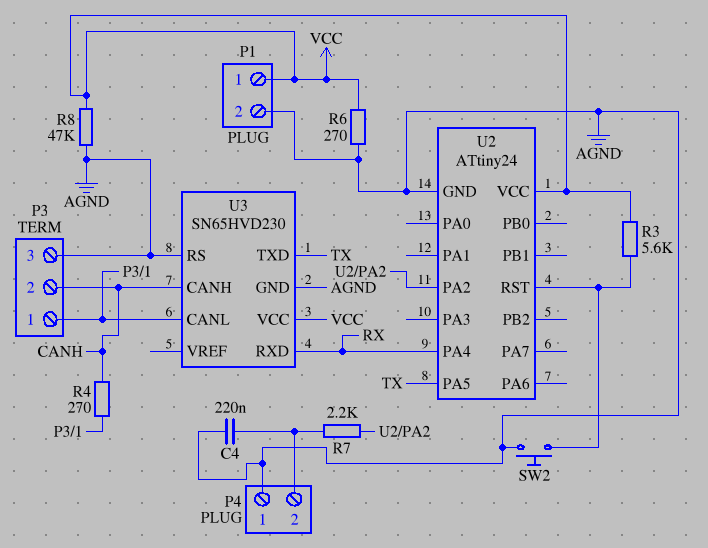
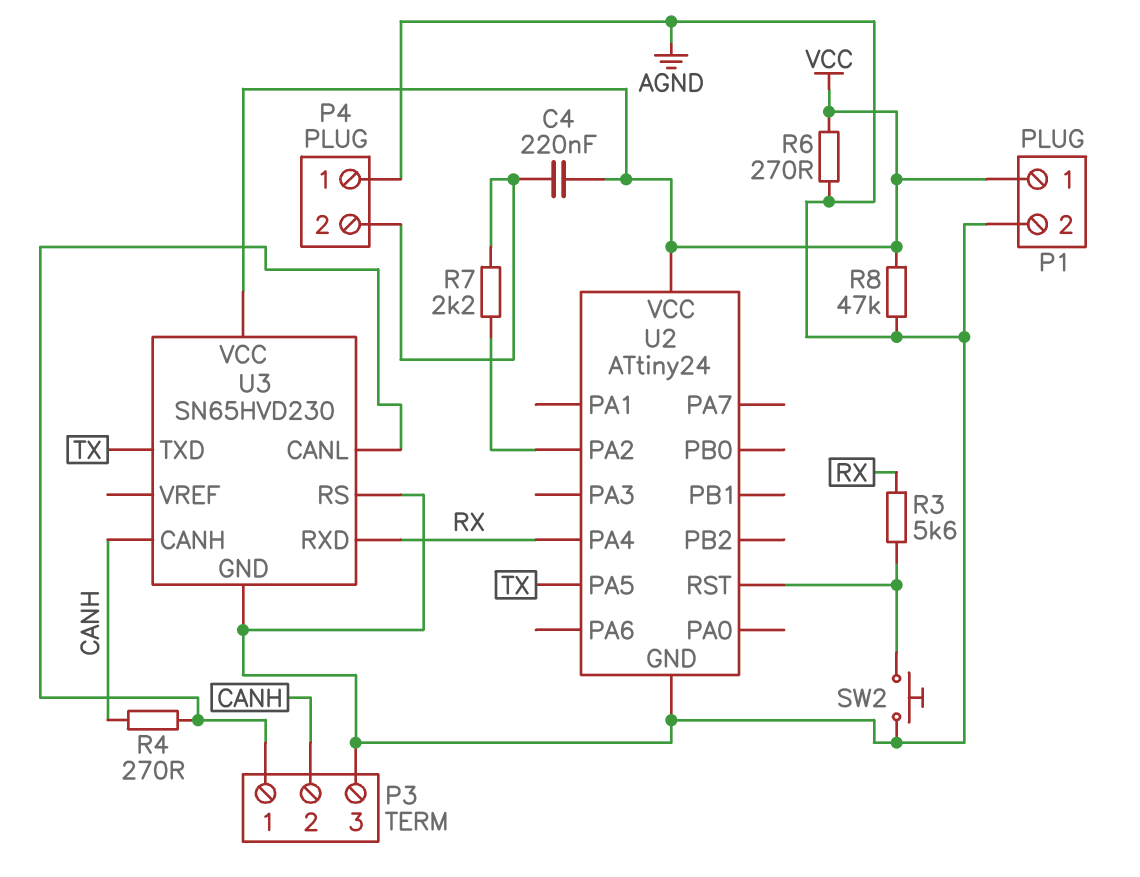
C4: 220nF (AGND, P4/2) -> 220nF (P4/2, VCC)
R3: 5.6k (U2/RST, VCC) -> 5.6k (RX, U2/RST)

